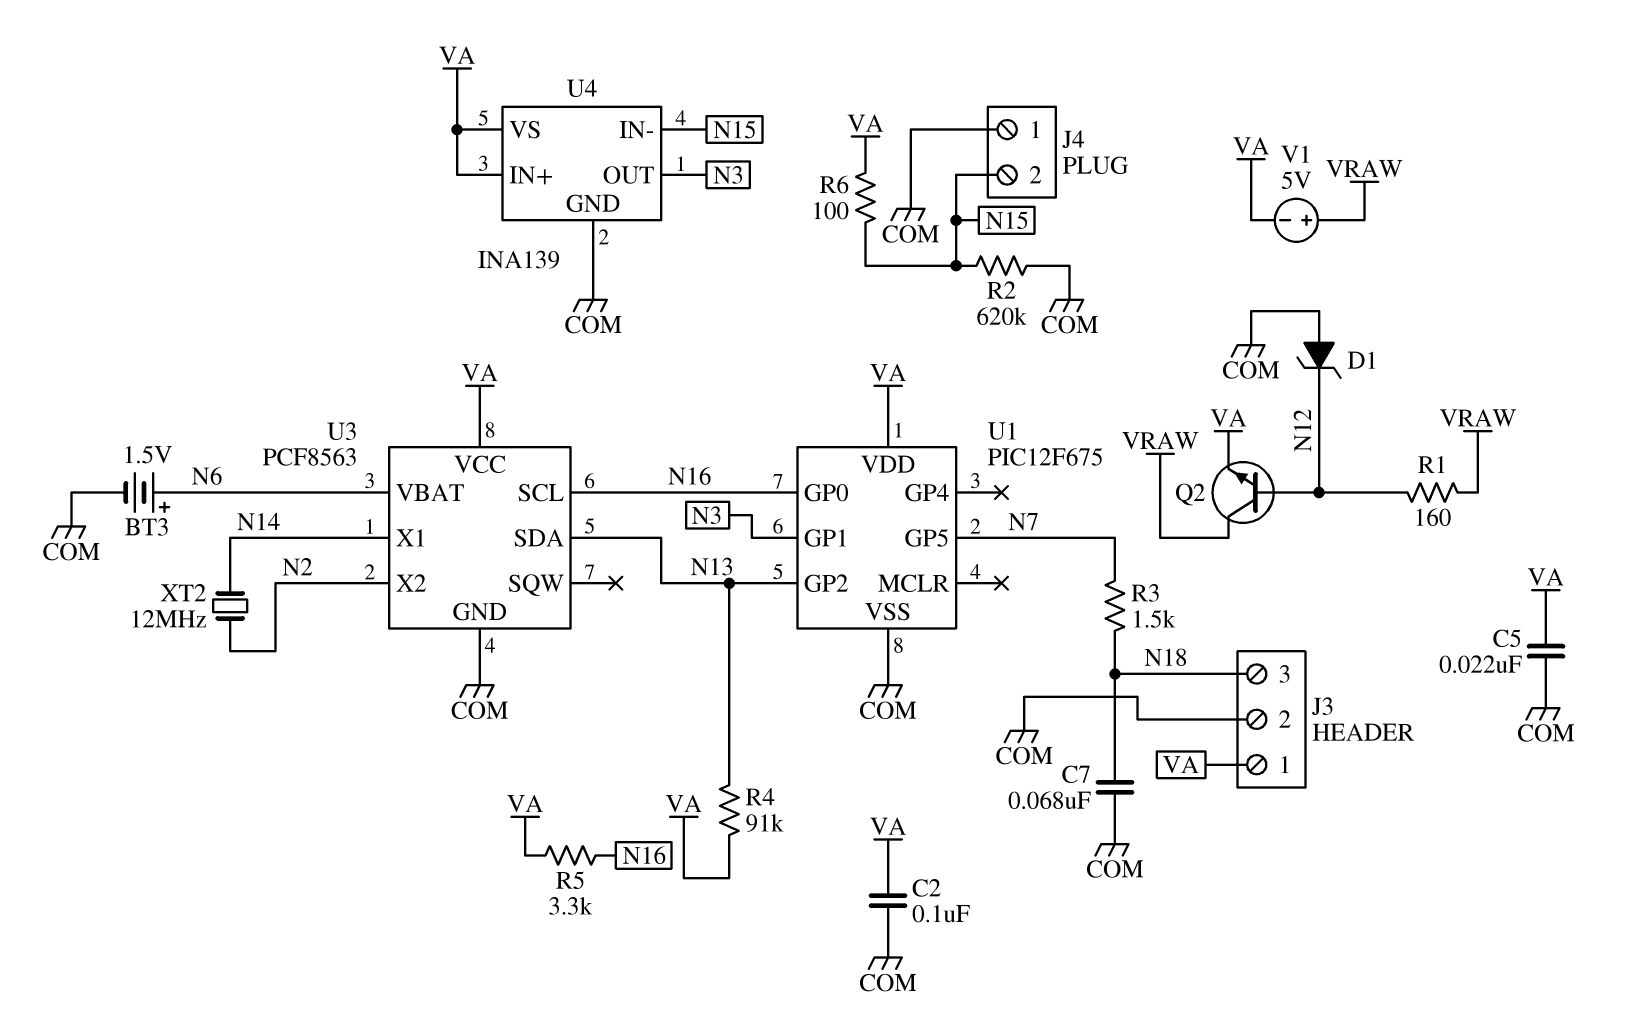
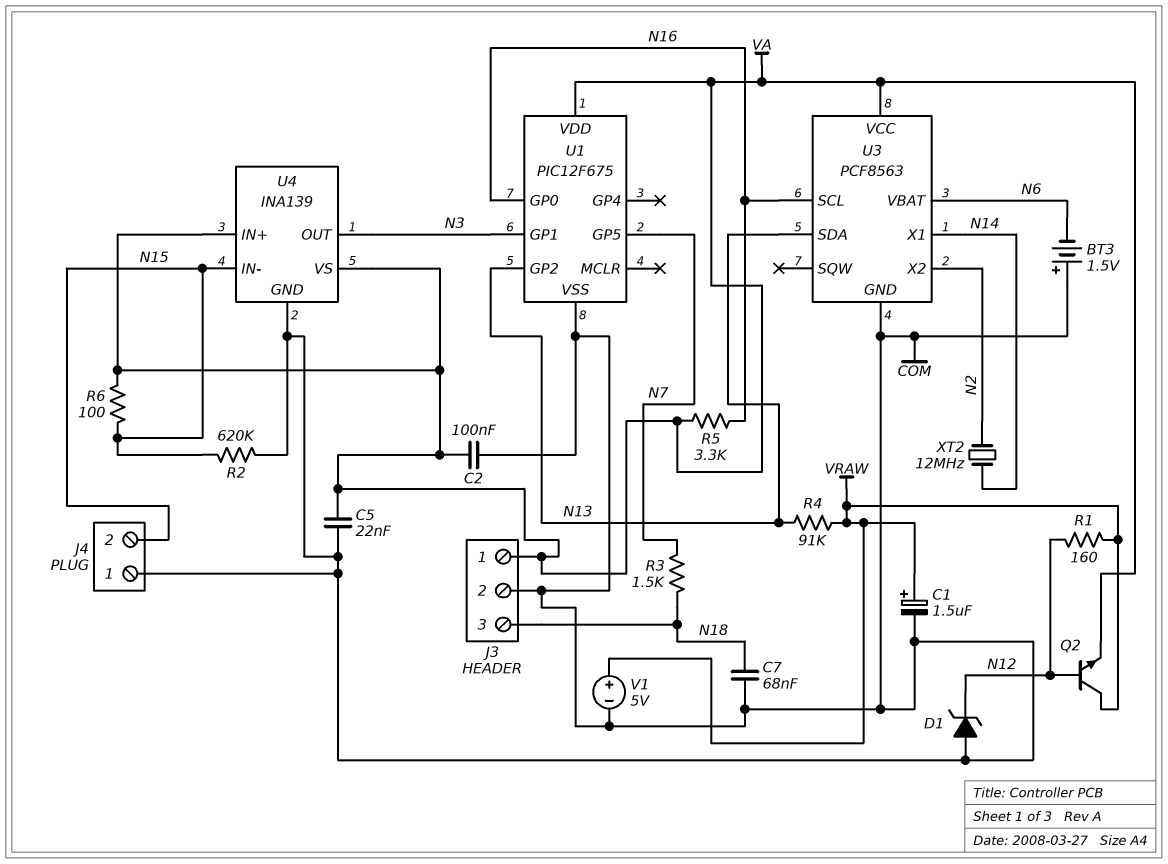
BT3: 1.5V (plus N6, minus COM) -> 1.5V (plus COM, minus N6)
C1: none -> 1.5uF (plus VRAW, minus COM)
R4: 91k (N13, VA) -> 91k (N13, VRAW)
V1: 5V (plus VRAW, minus VA) -> 5V (plus VRAW, minus COM)

